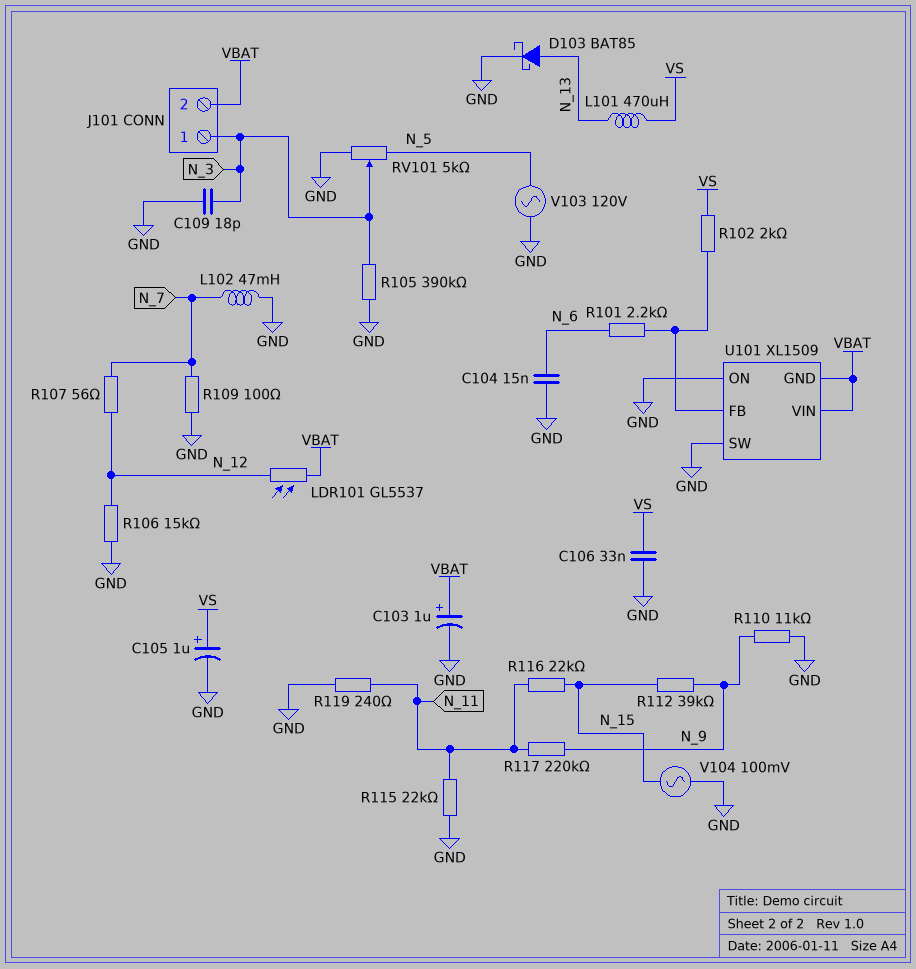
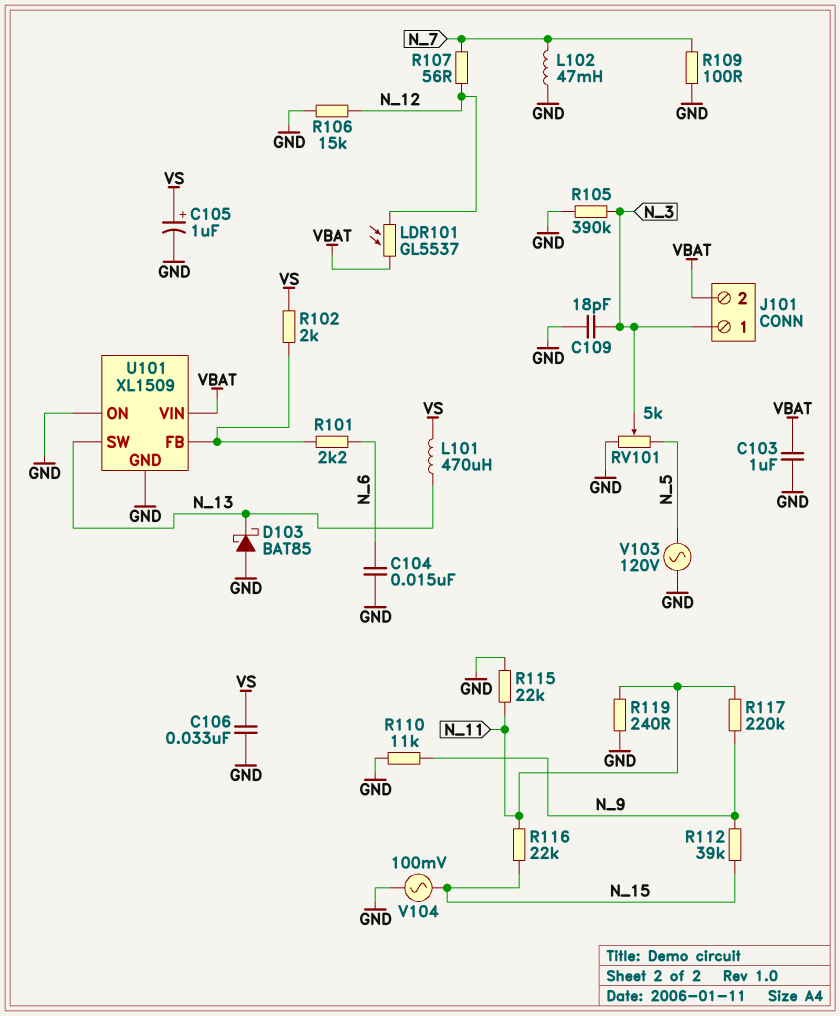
C103: 1uF (plus VBAT, minus GND) -> 1uF (GND, VBAT)
D103: schottky BAT85 (A N_13, K GND) -> schottky BAT85 (A GND, K N_13)
U101 pin GND: VBAT -> GND
U101 pin SW: GND -> N_13

